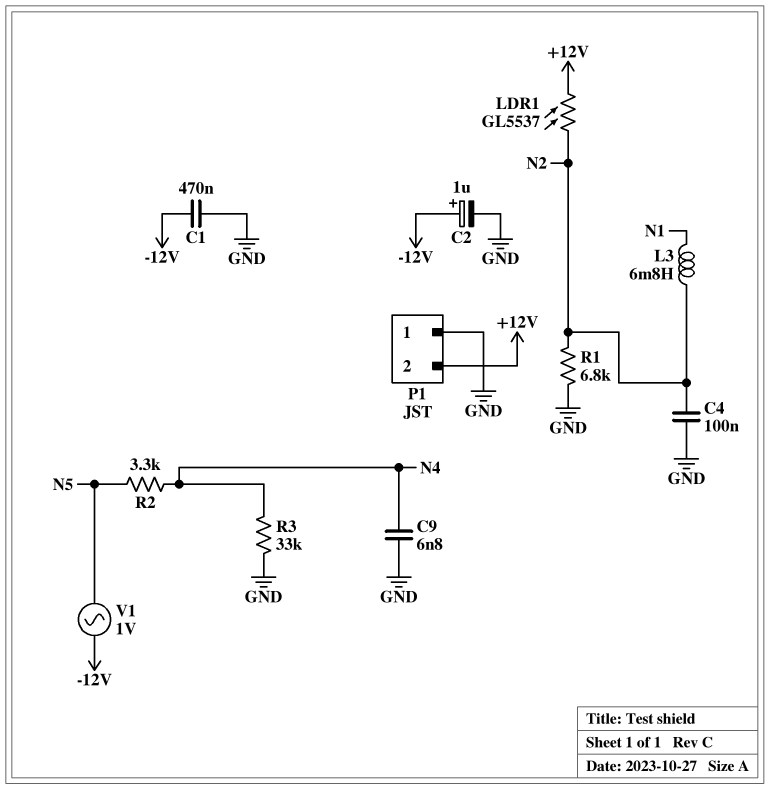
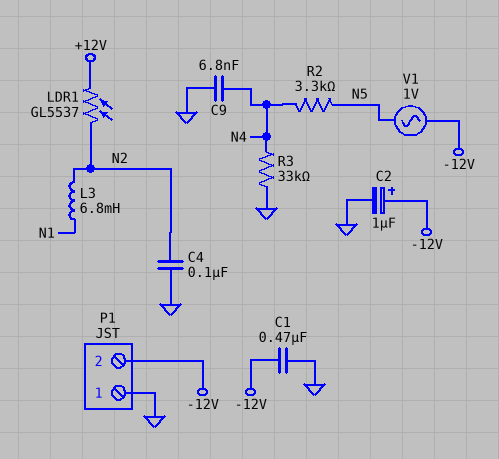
P1 pin 2: +12V -> -12V
R1: 6.8k (GND, N2) -> none

